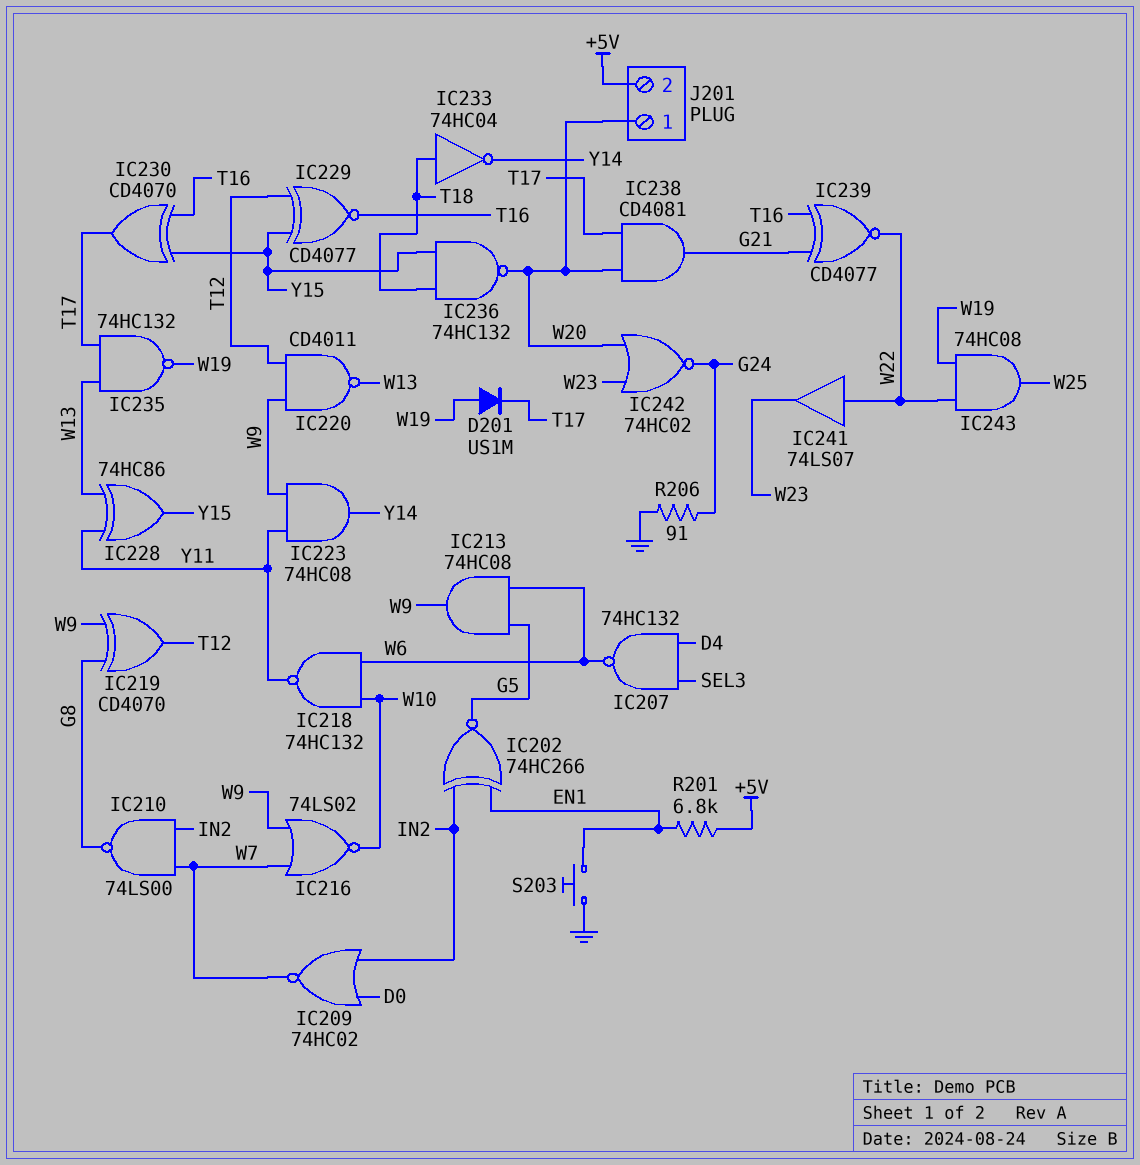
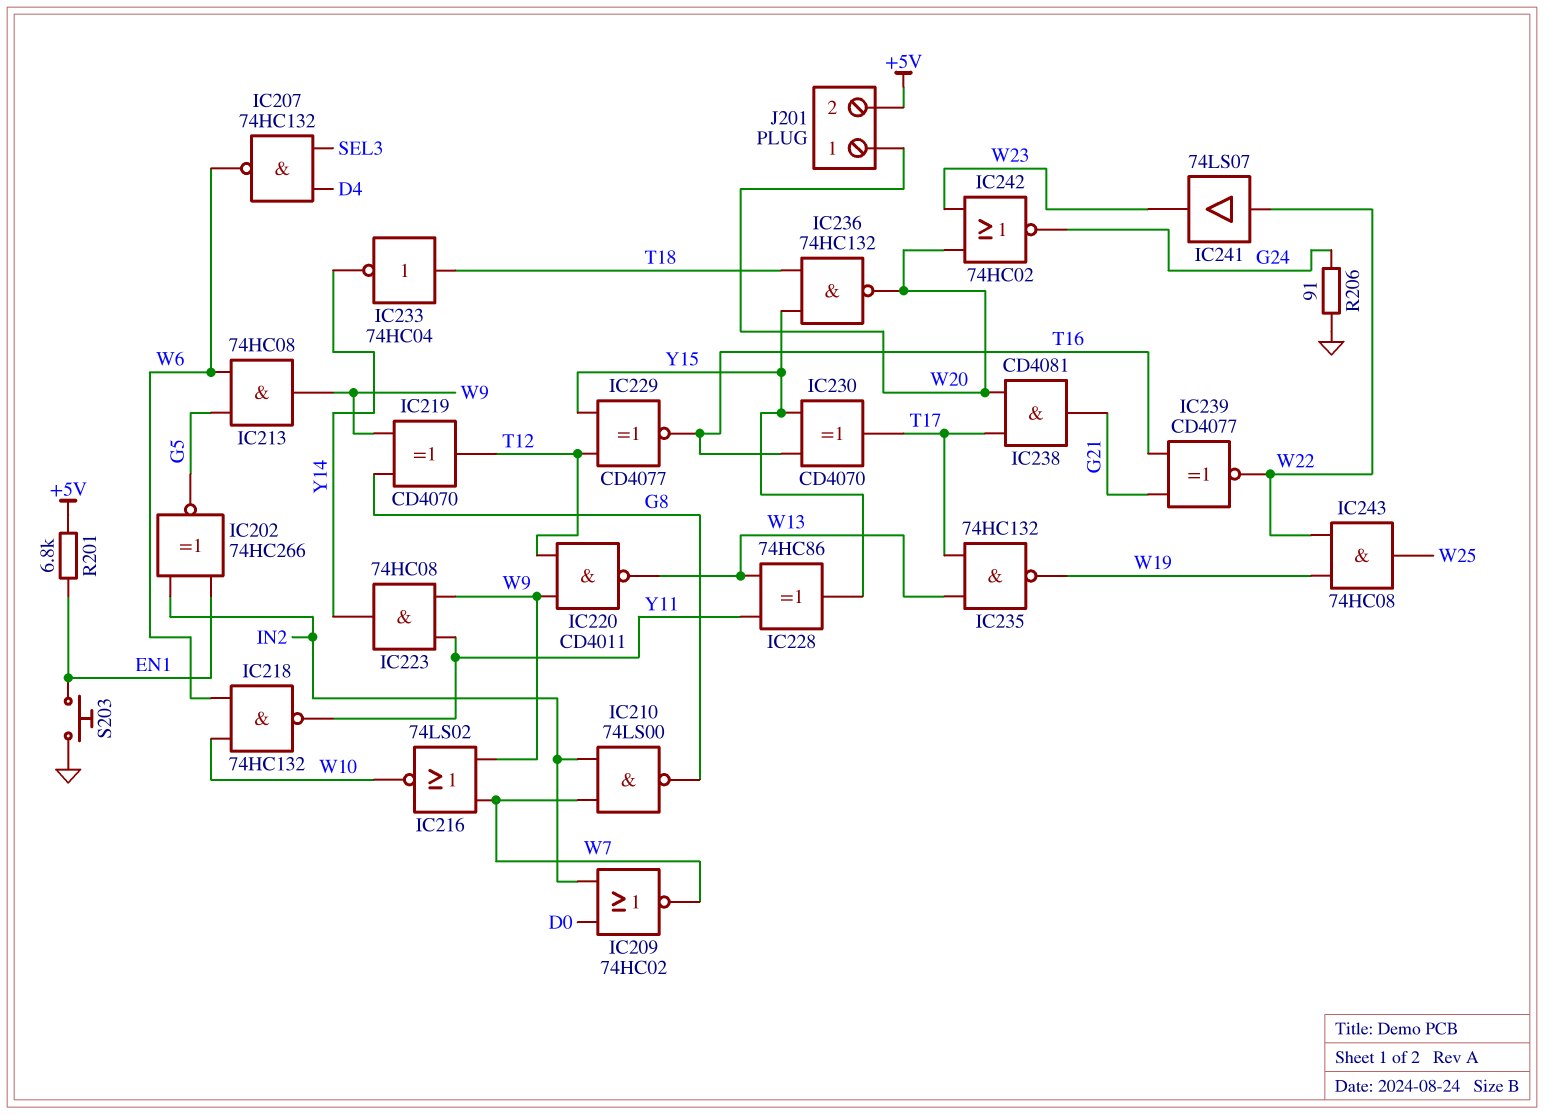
D201: diode US1M (A W19, K T17) -> none

